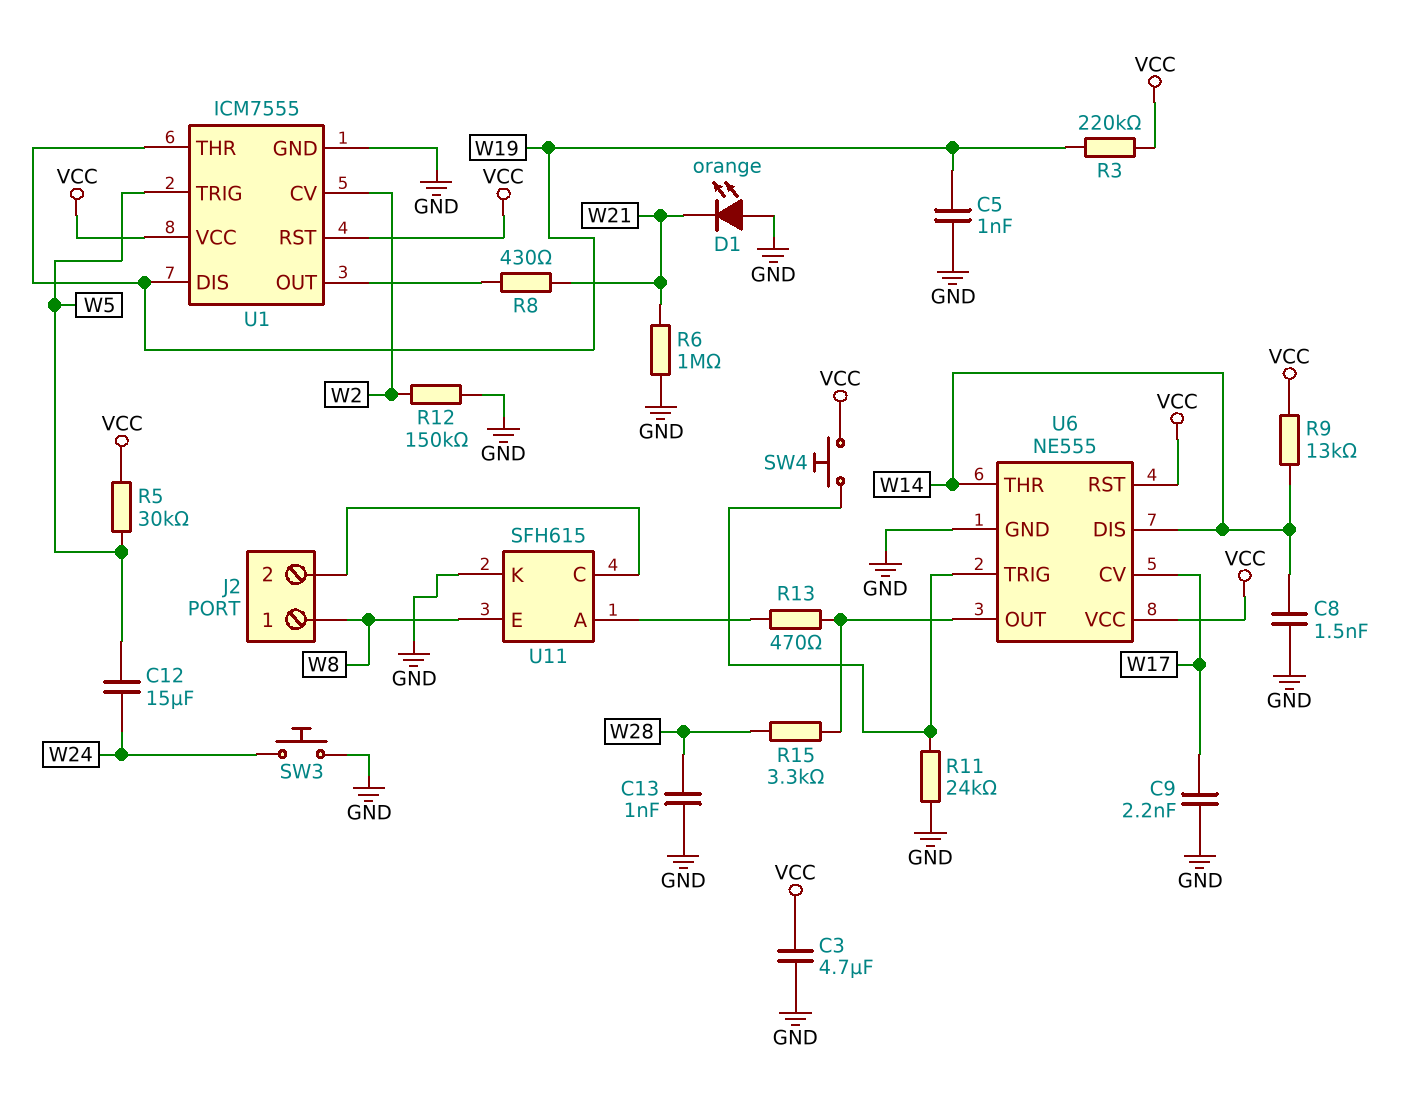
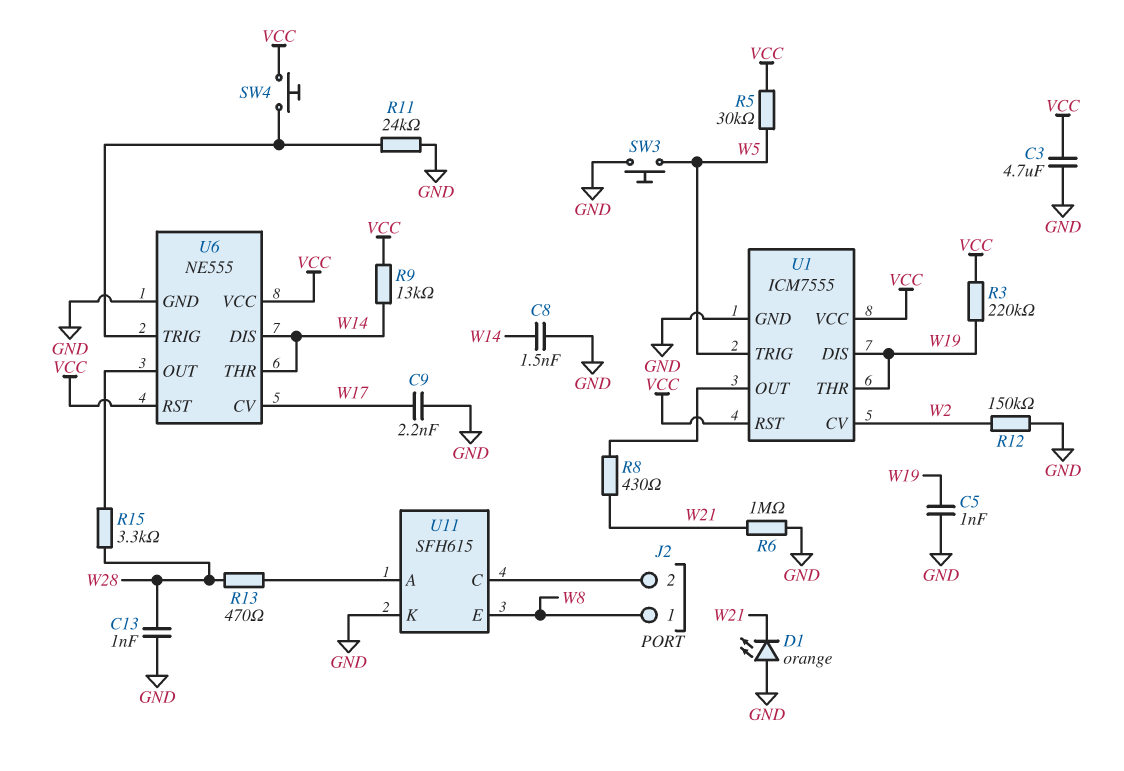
C12: 15uF (W5, W24) -> none
R13: 470 (U6/OUT, U11/A) -> 470 (U11/A, W28)
SW3: button (GND, W24) -> button (GND, W5)

